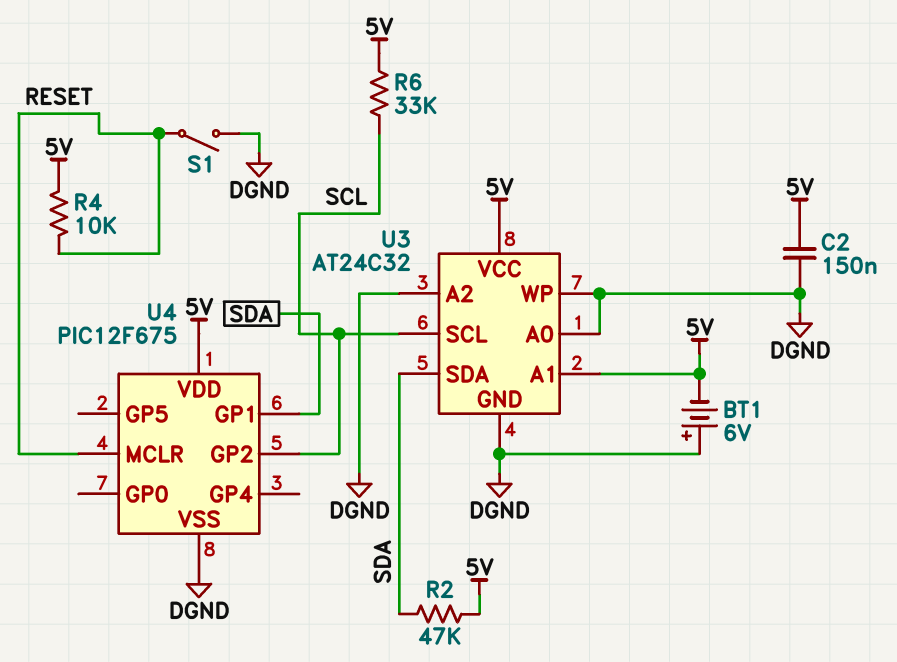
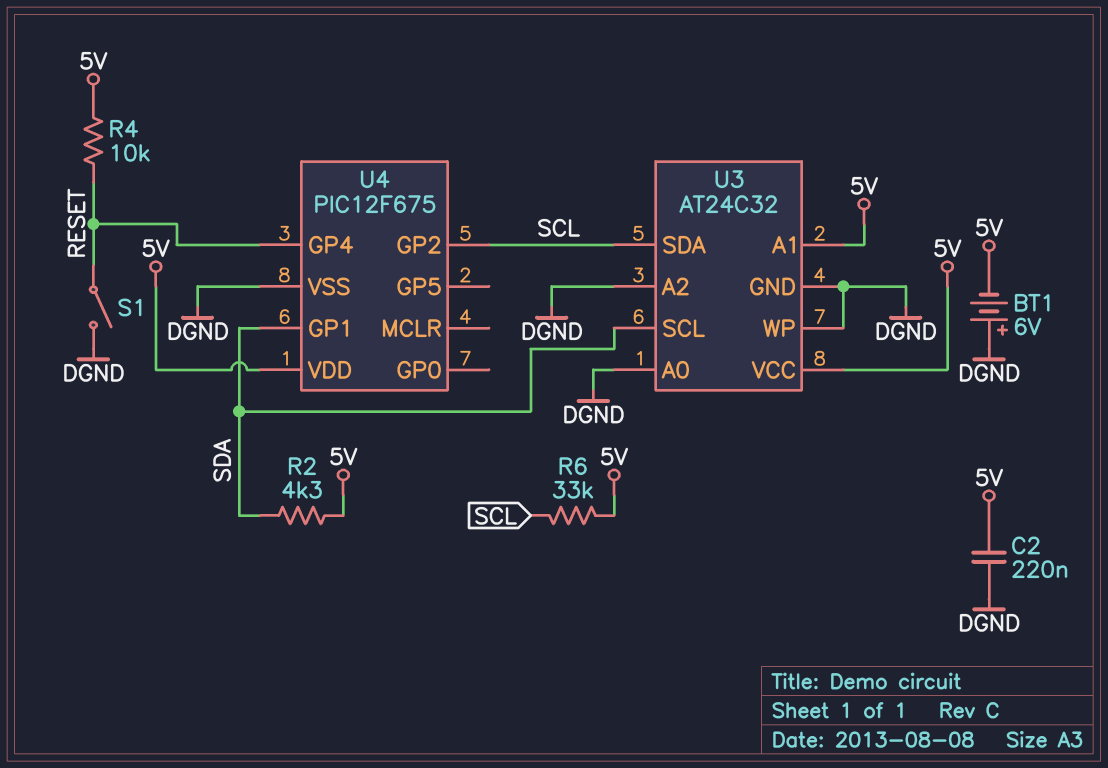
C2: 150nF (5V, DGND) -> 220nF (5V, DGND)
R2: 47k (5V, SDA) -> 4.3k (5V, SDA)
U3 pin SCL: SCL -> SDA
U3 pin SDA: SDA -> SCL
U4 pin GP4: none -> RESET
U4 pin MCLR: RESET -> none

